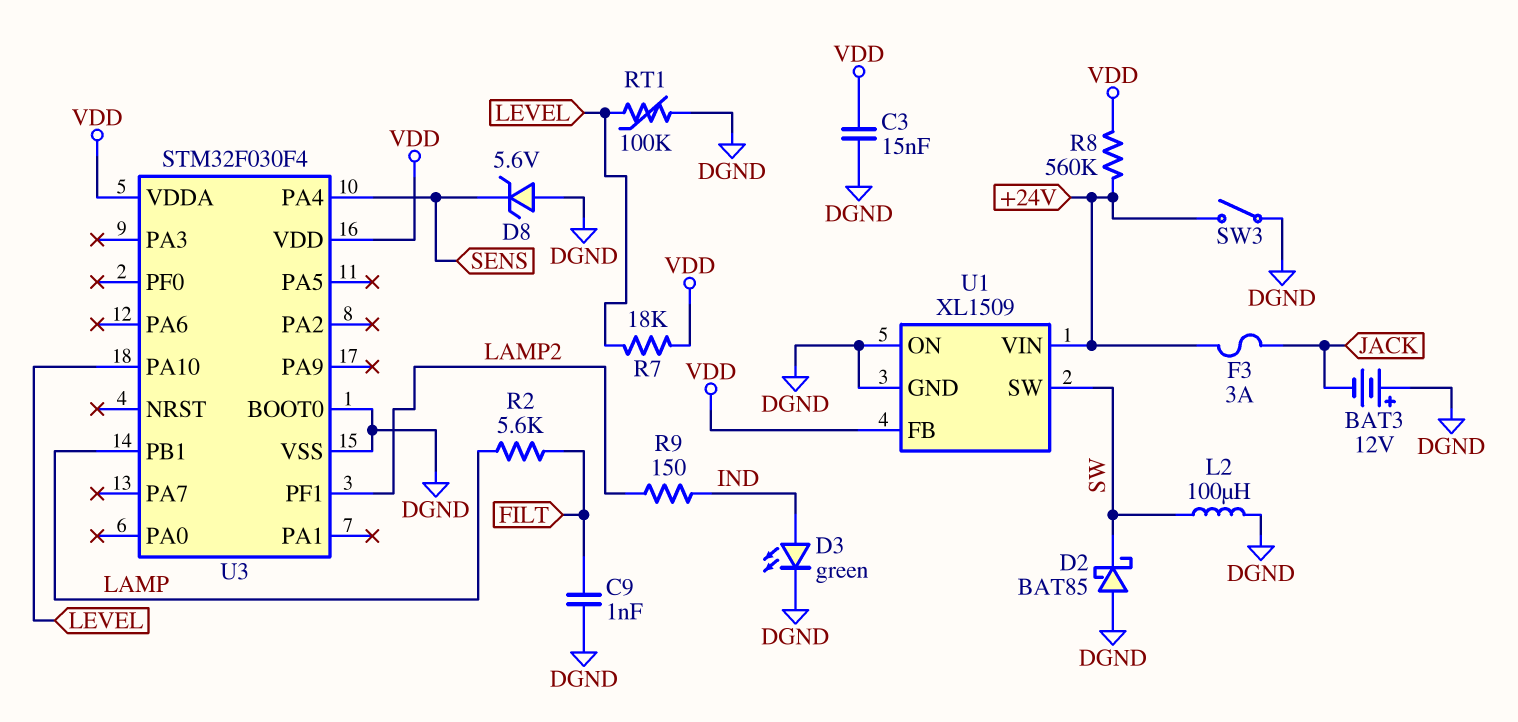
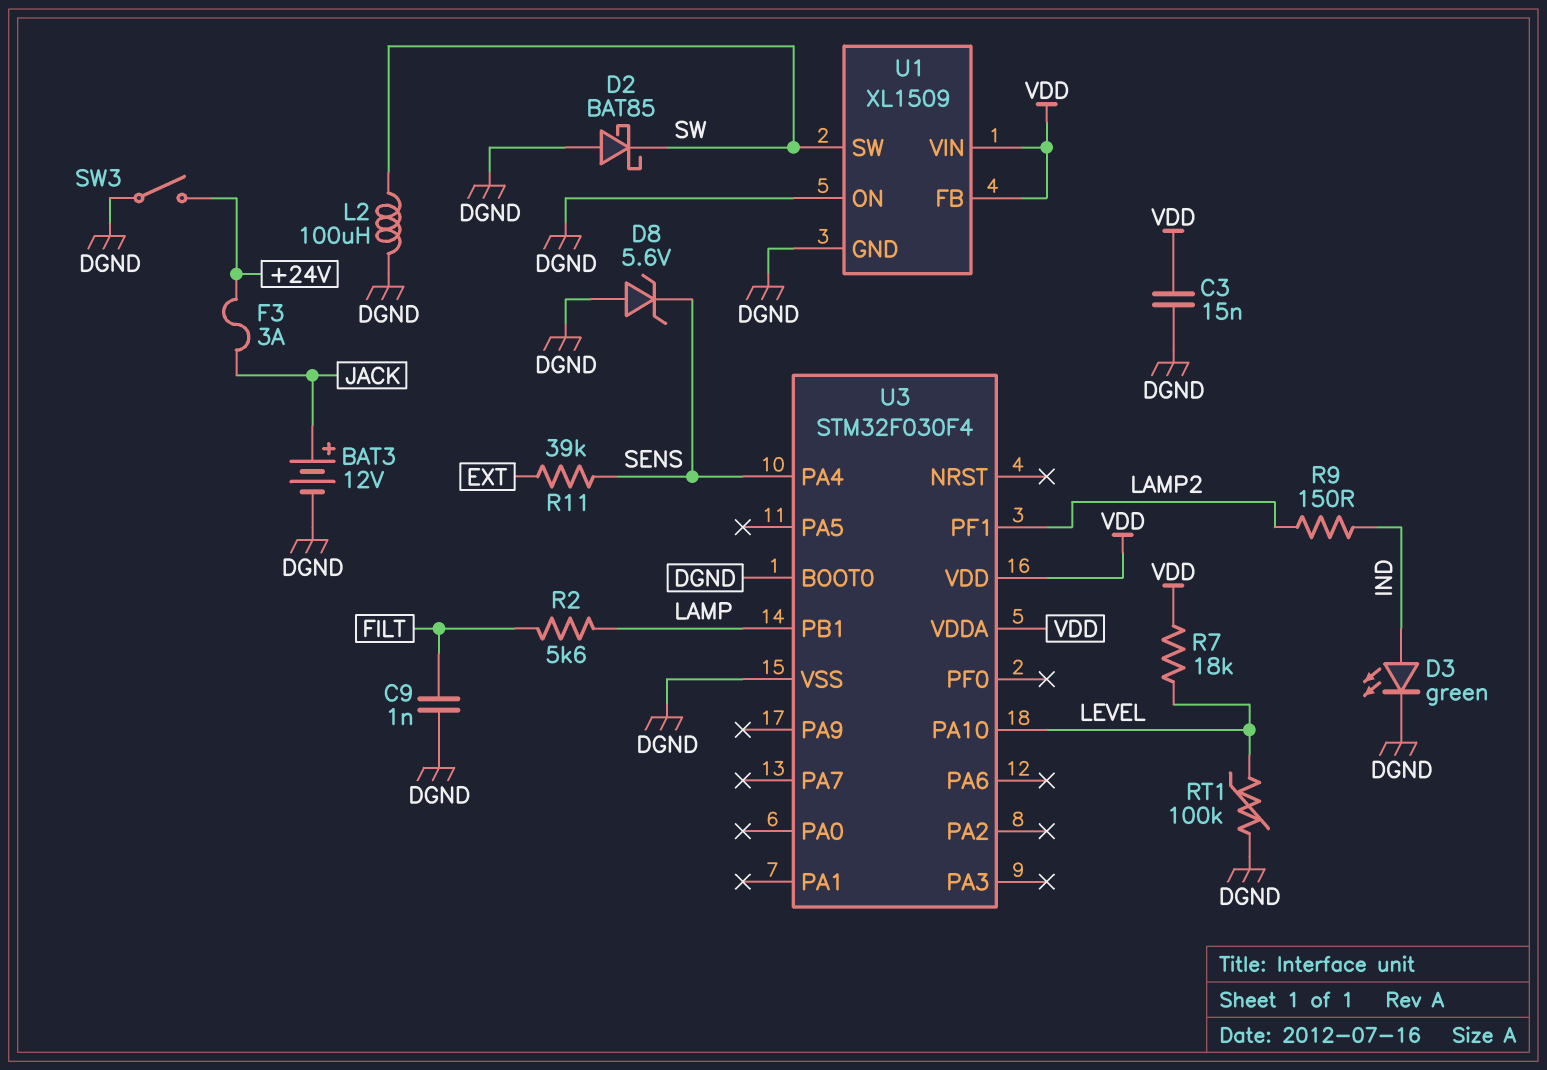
BAT3: 12V (plus DGND, minus JACK) -> 12V (plus JACK, minus DGND)
R8: 560k (+24V, VDD) -> none
R11: none -> 39k (EXT, SENS)
U1 pin VIN: +24V -> VDD

